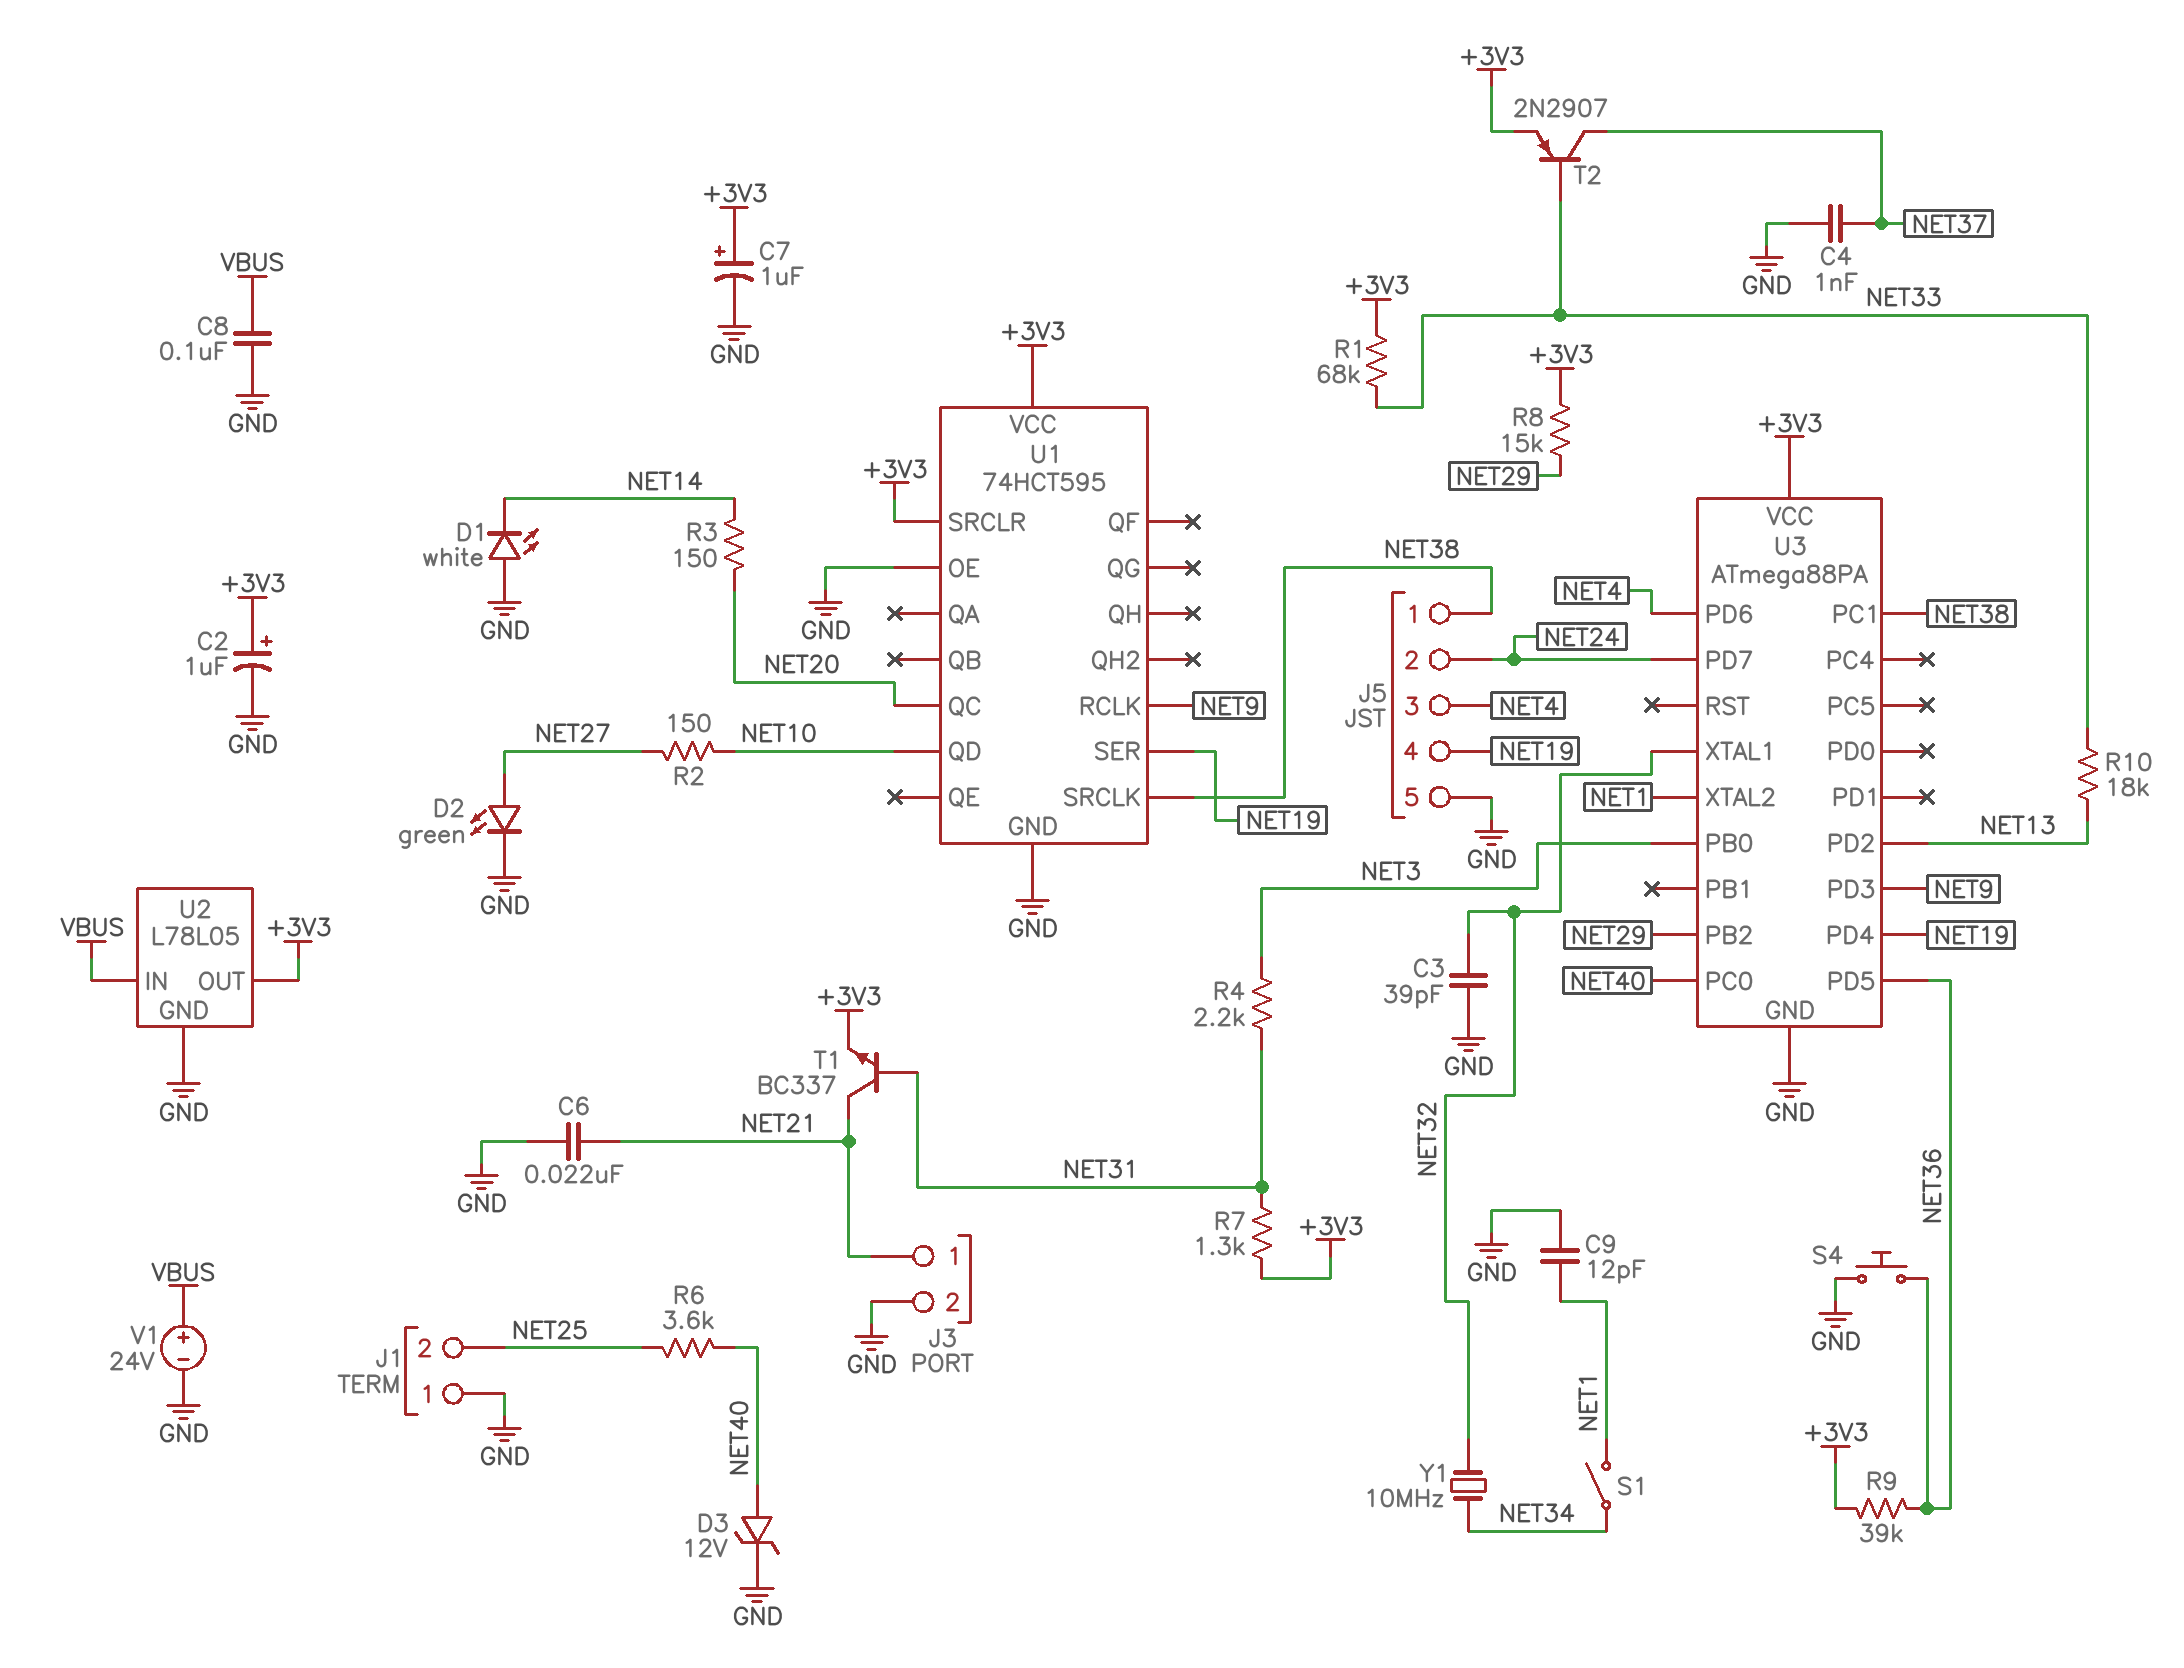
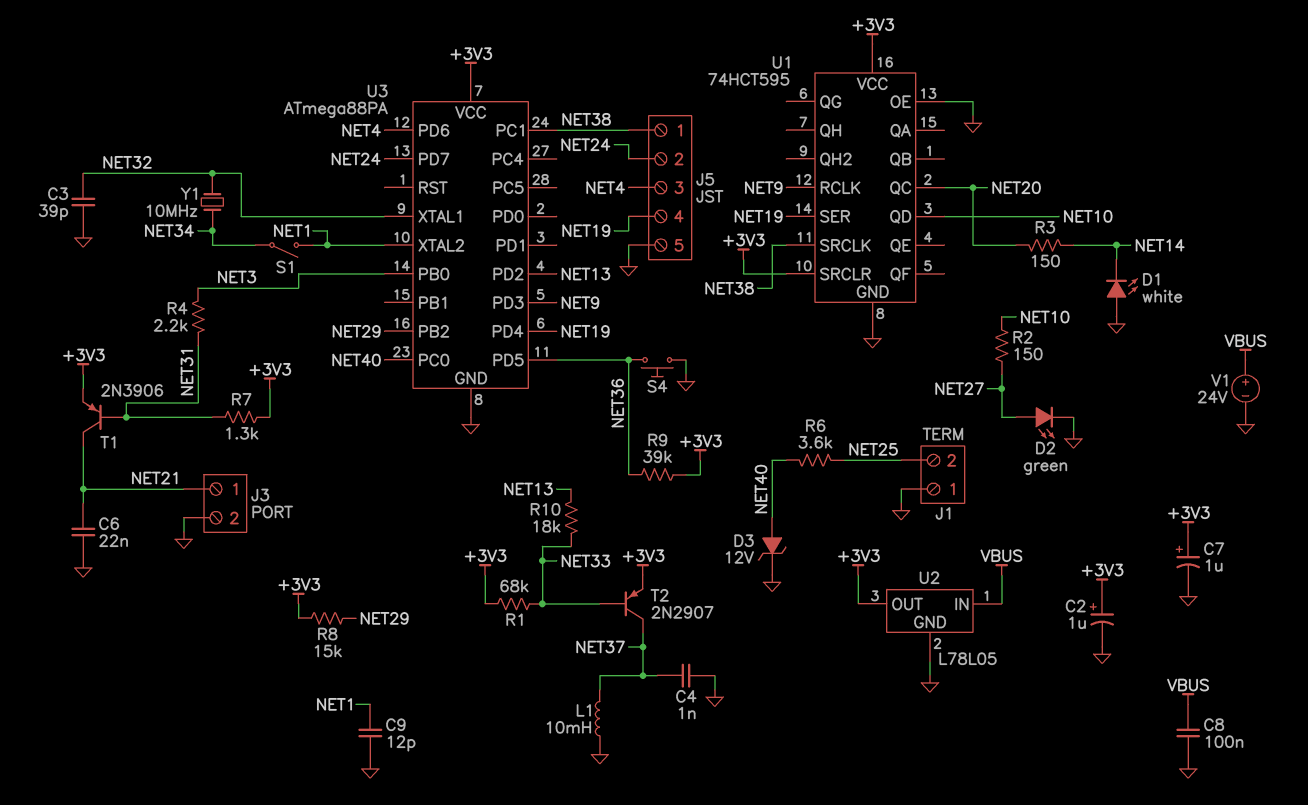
L1: none -> 10mH (GND, NET37)
T1: NPN BC337 (B NET31, C NET21, E +3V3) -> PNP 2N3906 (B NET31, C NET21, E +3V3)

